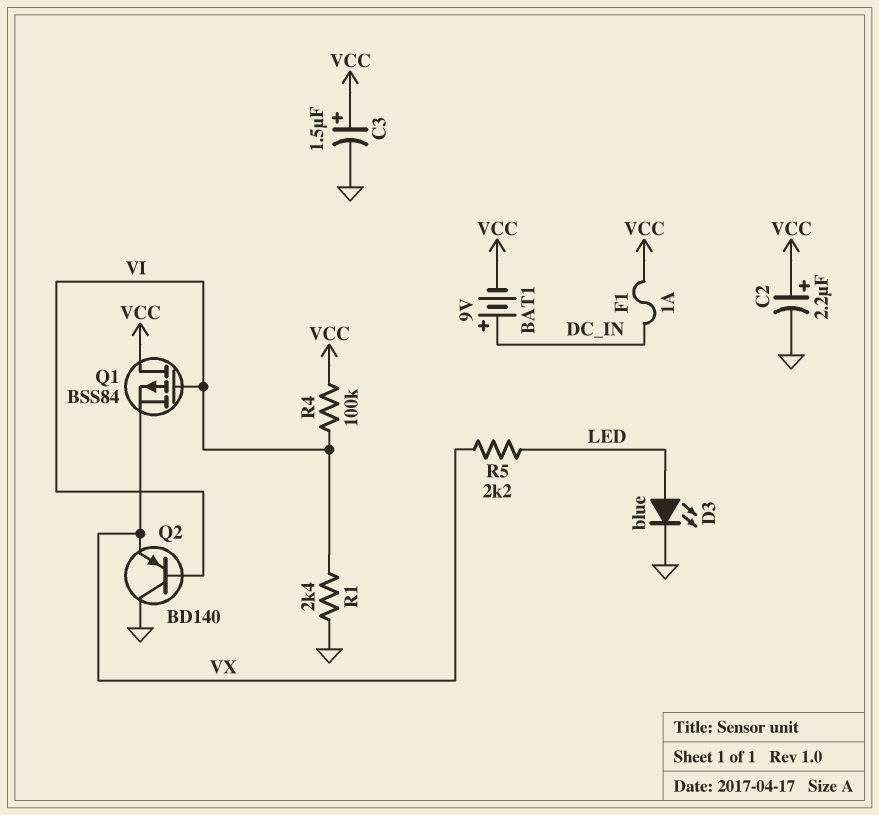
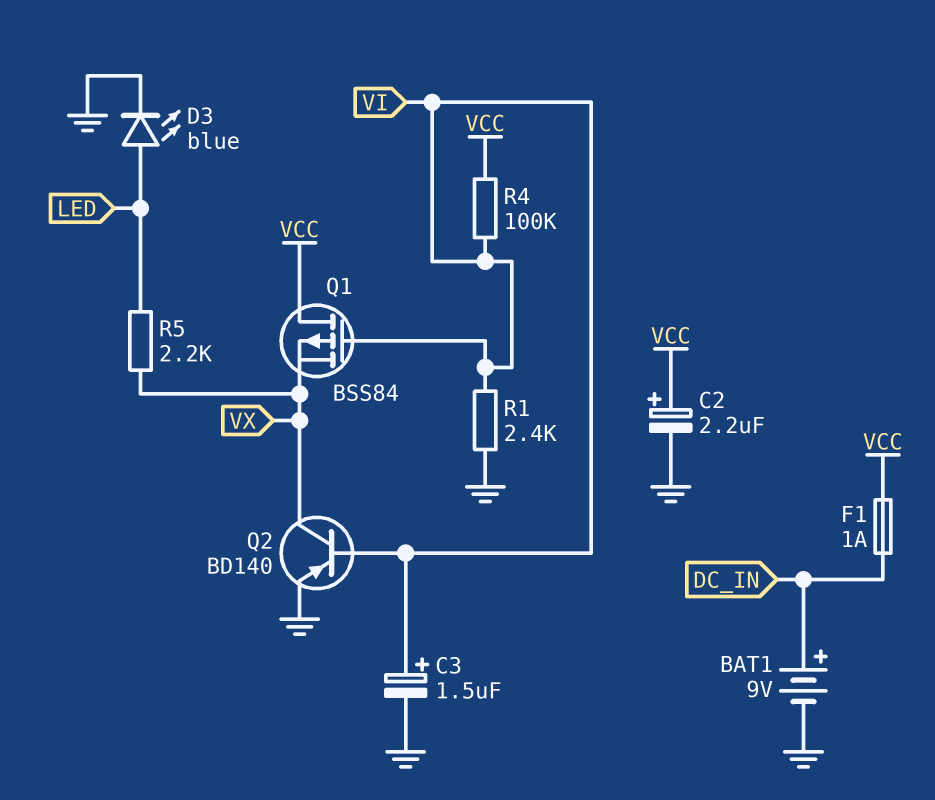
BAT1: 9V (plus DC_IN, minus VCC) -> 9V (plus DC_IN, minus GND)
C3: 1.5uF (plus VCC, minus GND) -> 1.5uF (plus VI, minus GND)
Q2: PNP BD140 (B VI, C GND, E VX) -> PNP BD140 (B VI, C VX, E GND)

